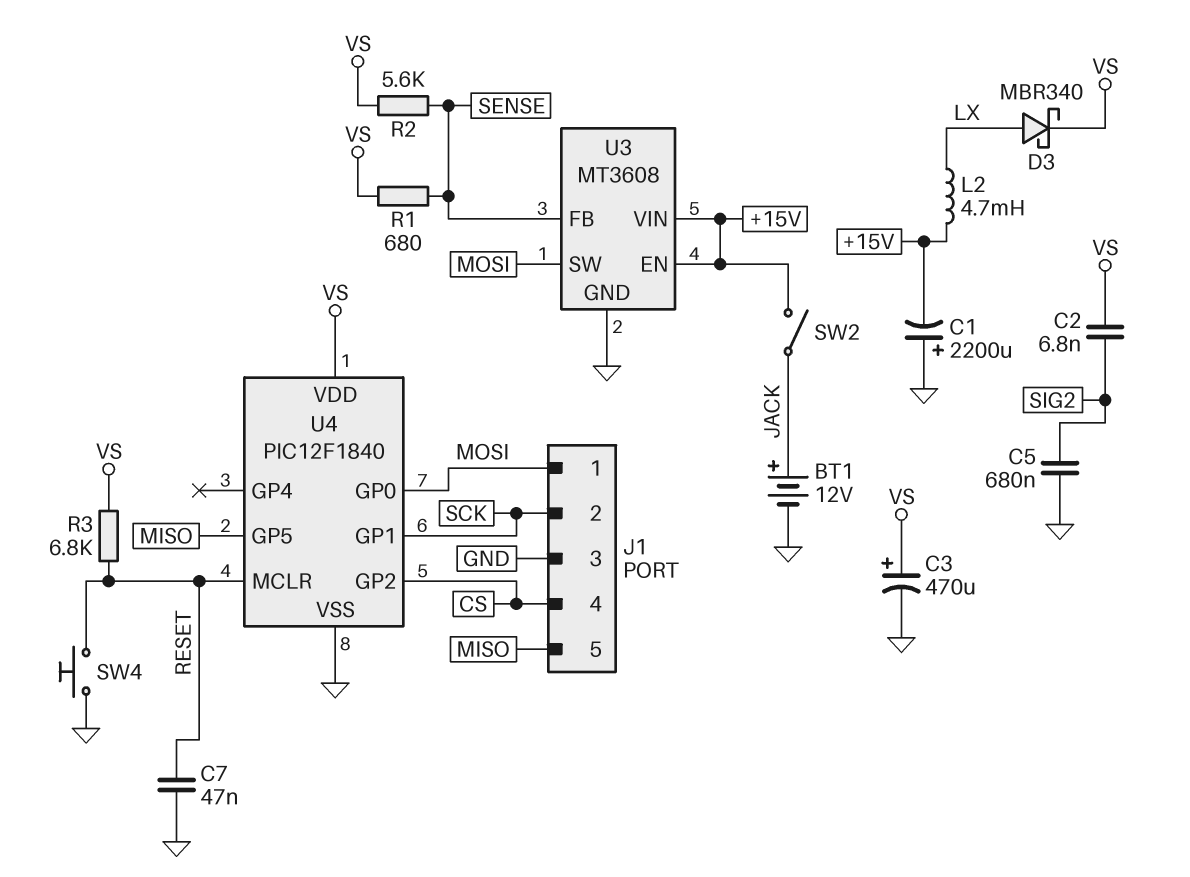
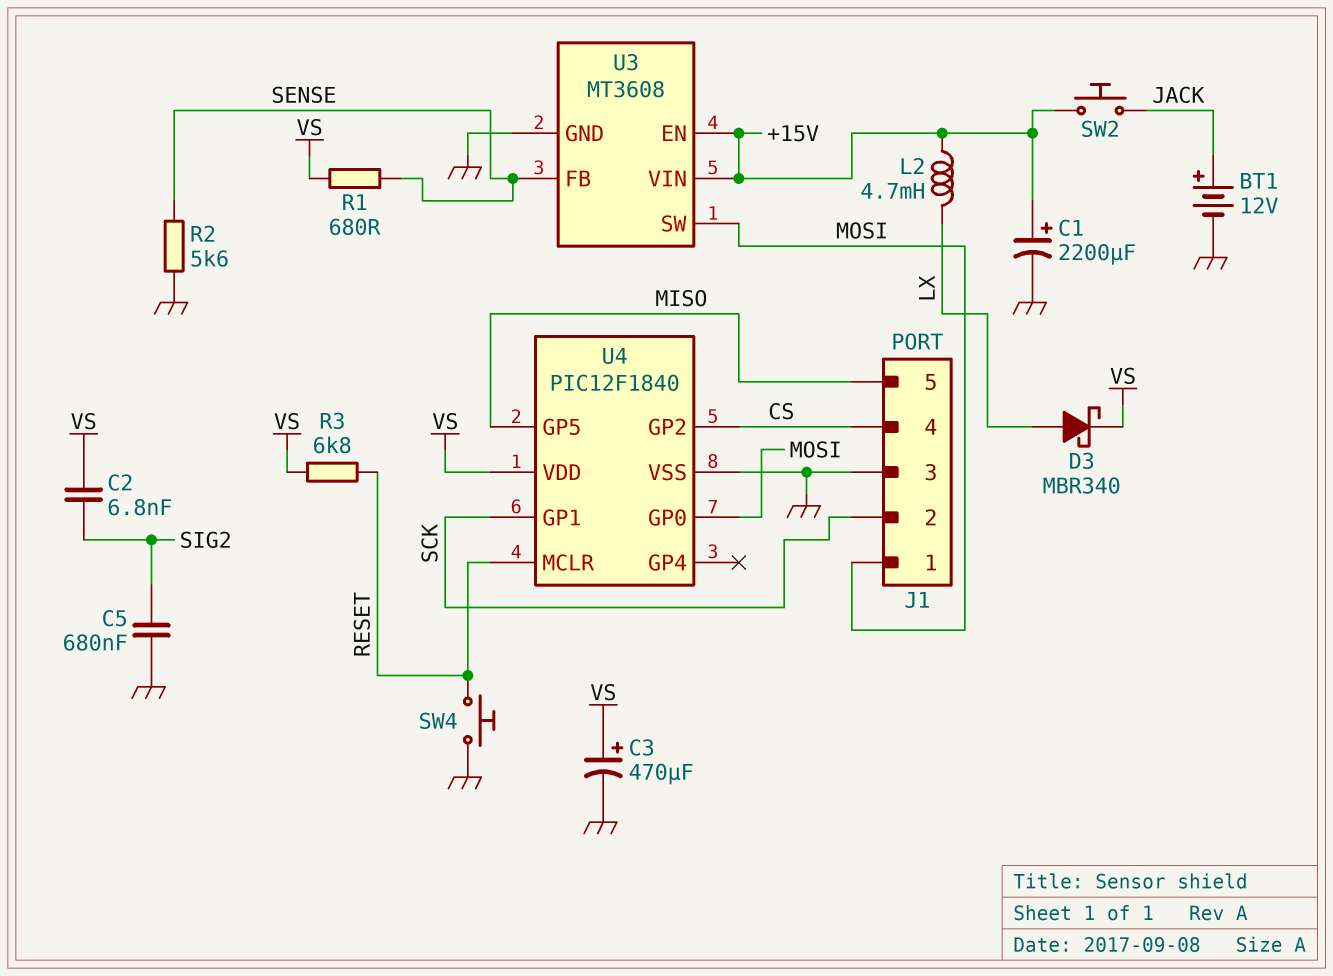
C1: 2200uF (plus GND, minus +15V) -> 2200uF (plus +15V, minus GND)
C7: 47nF (GND, RESET) -> none
R2: 5.6k (SENSE, VS) -> 5.6k (GND, SENSE)
SW2: switch (+15V, JACK) -> button (+15V, JACK)

